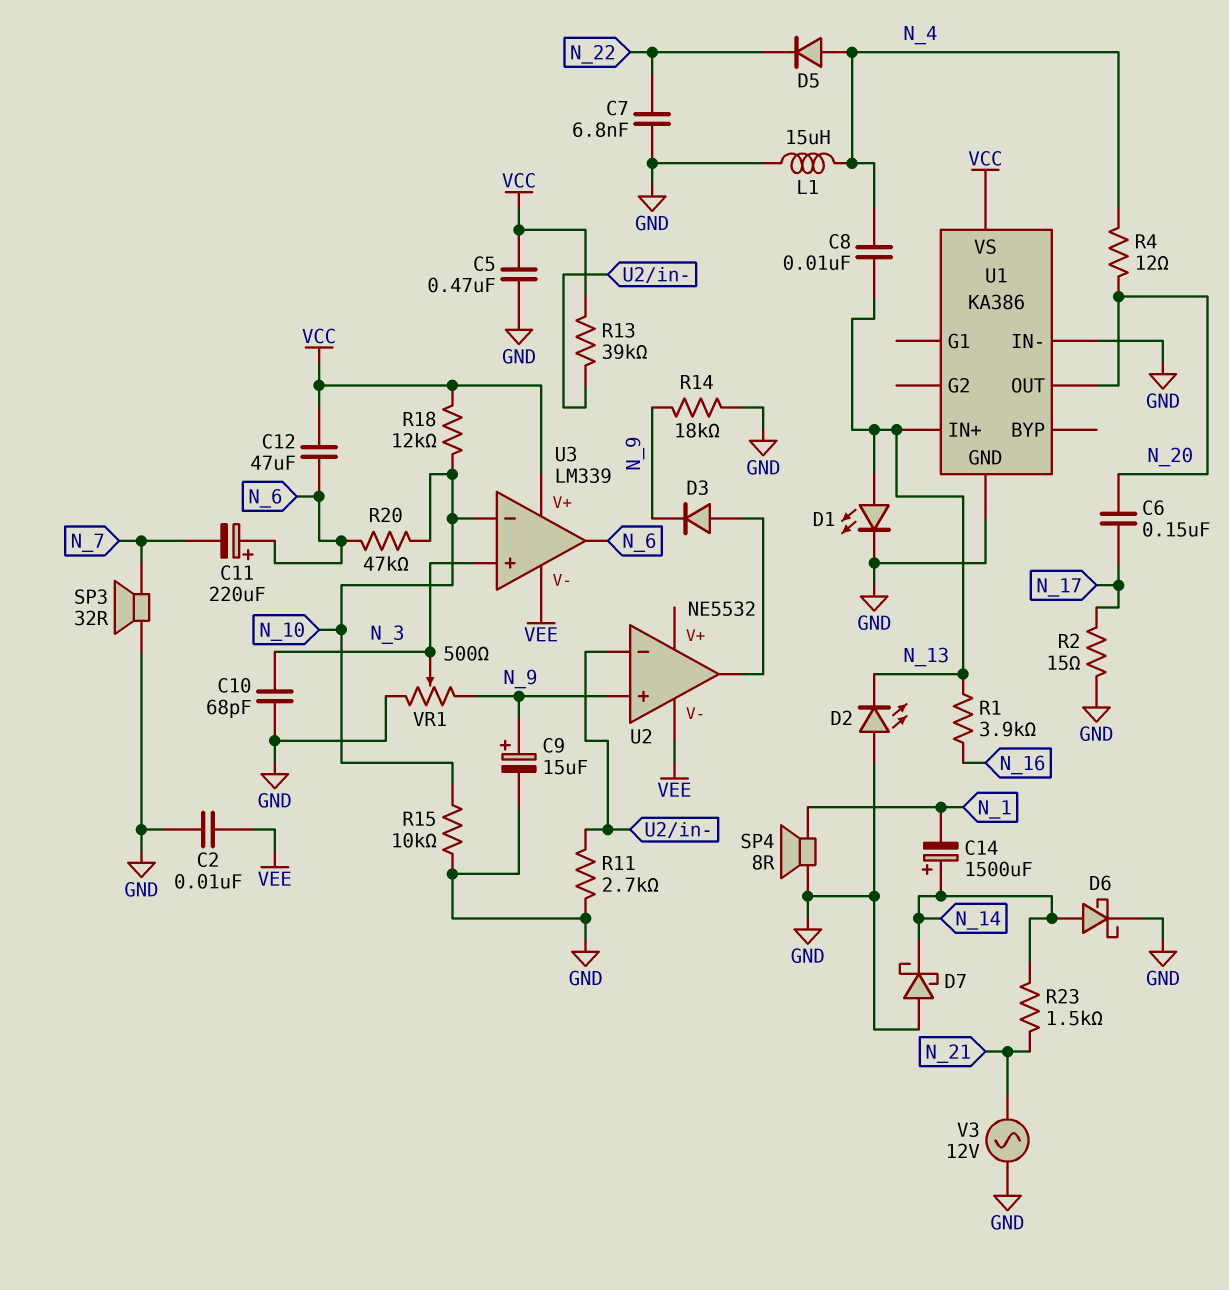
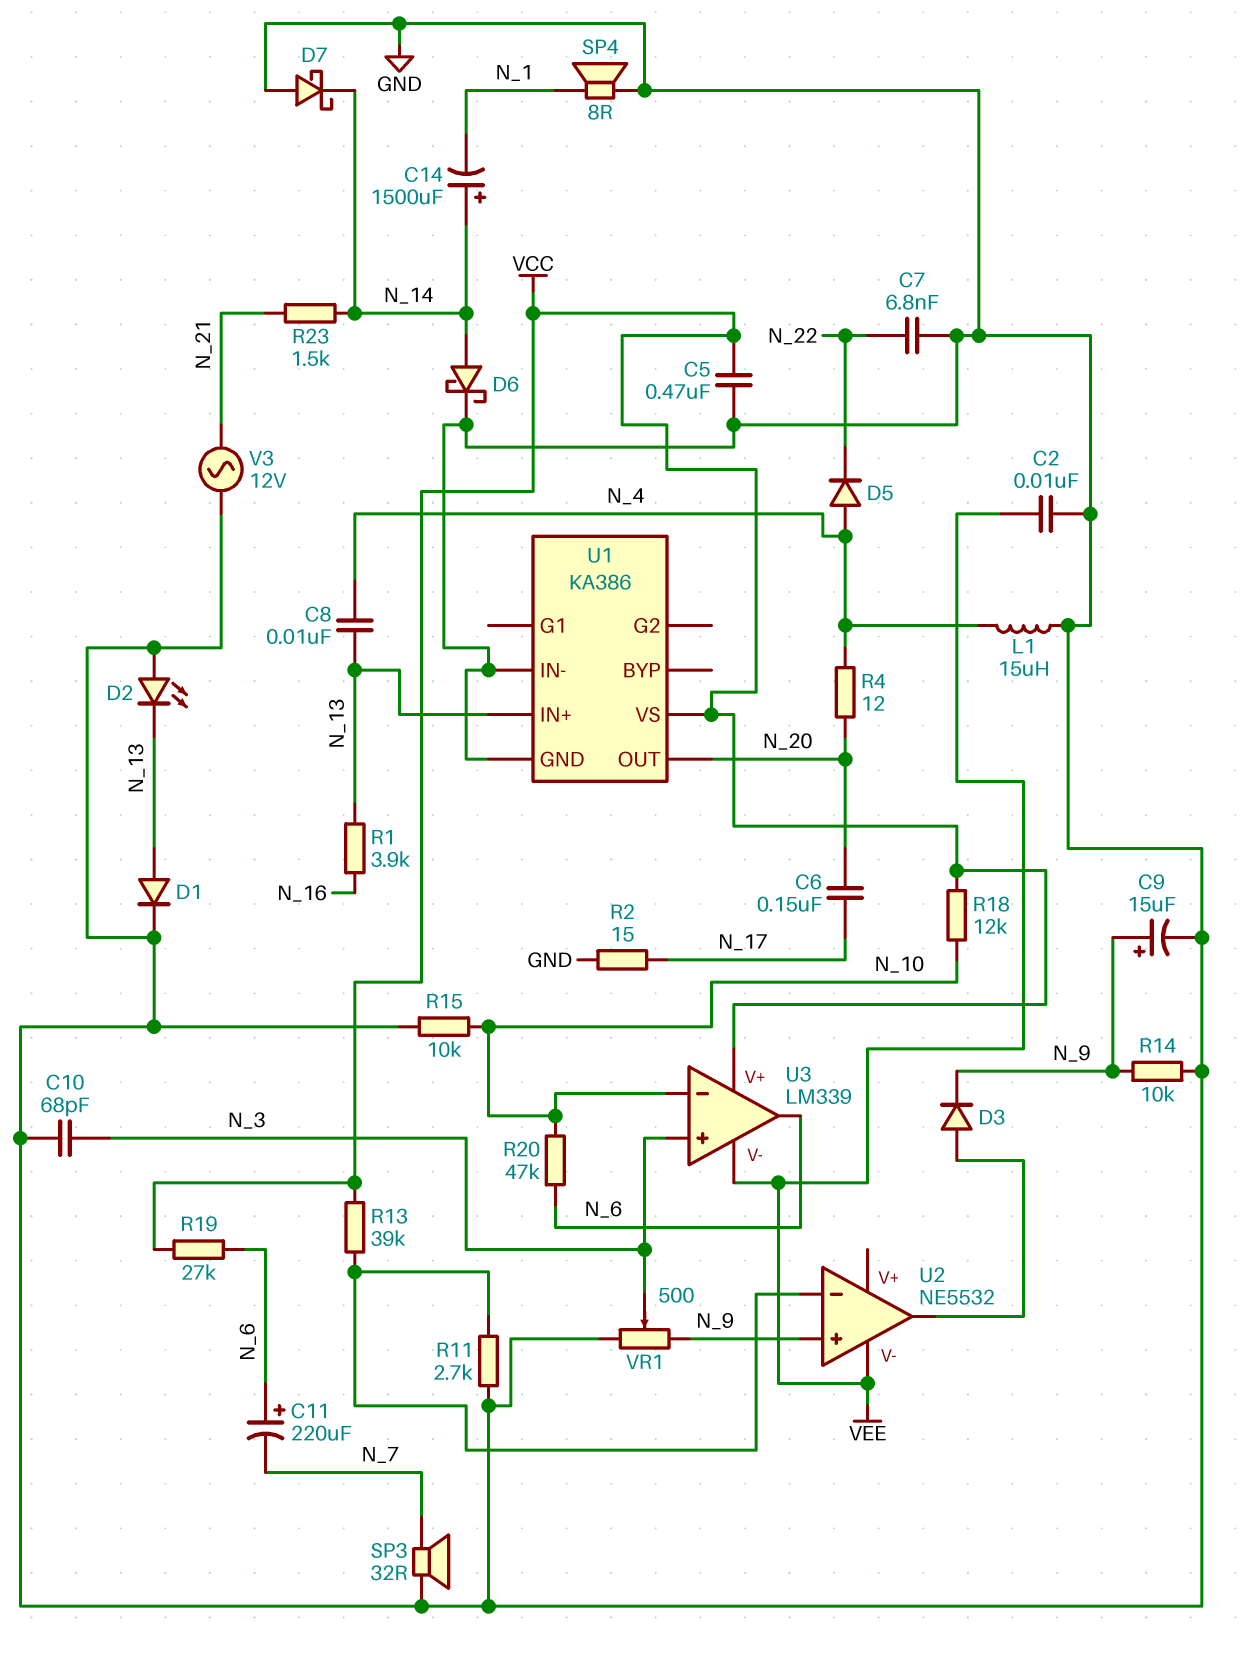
C12: 47uF (N_6, VCC) -> none
D1: LED (A N_13, K GND) -> diode (A N_13, K GND)
R14: 18k (GND, N_9) -> 10k (GND, N_9)
R19: none -> 27k (N_6, VCC)

